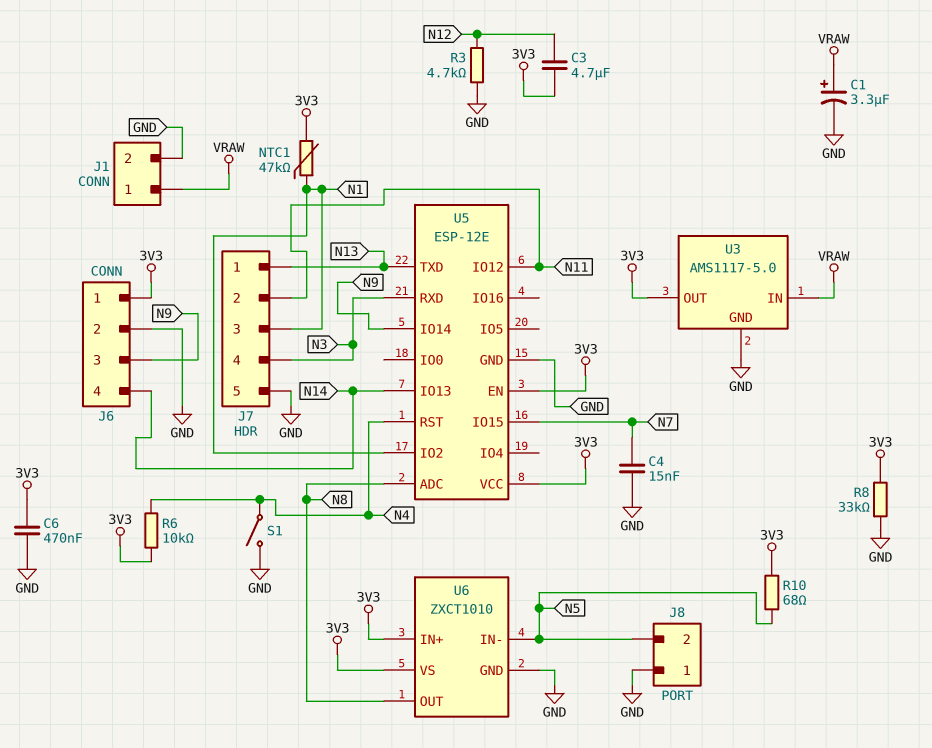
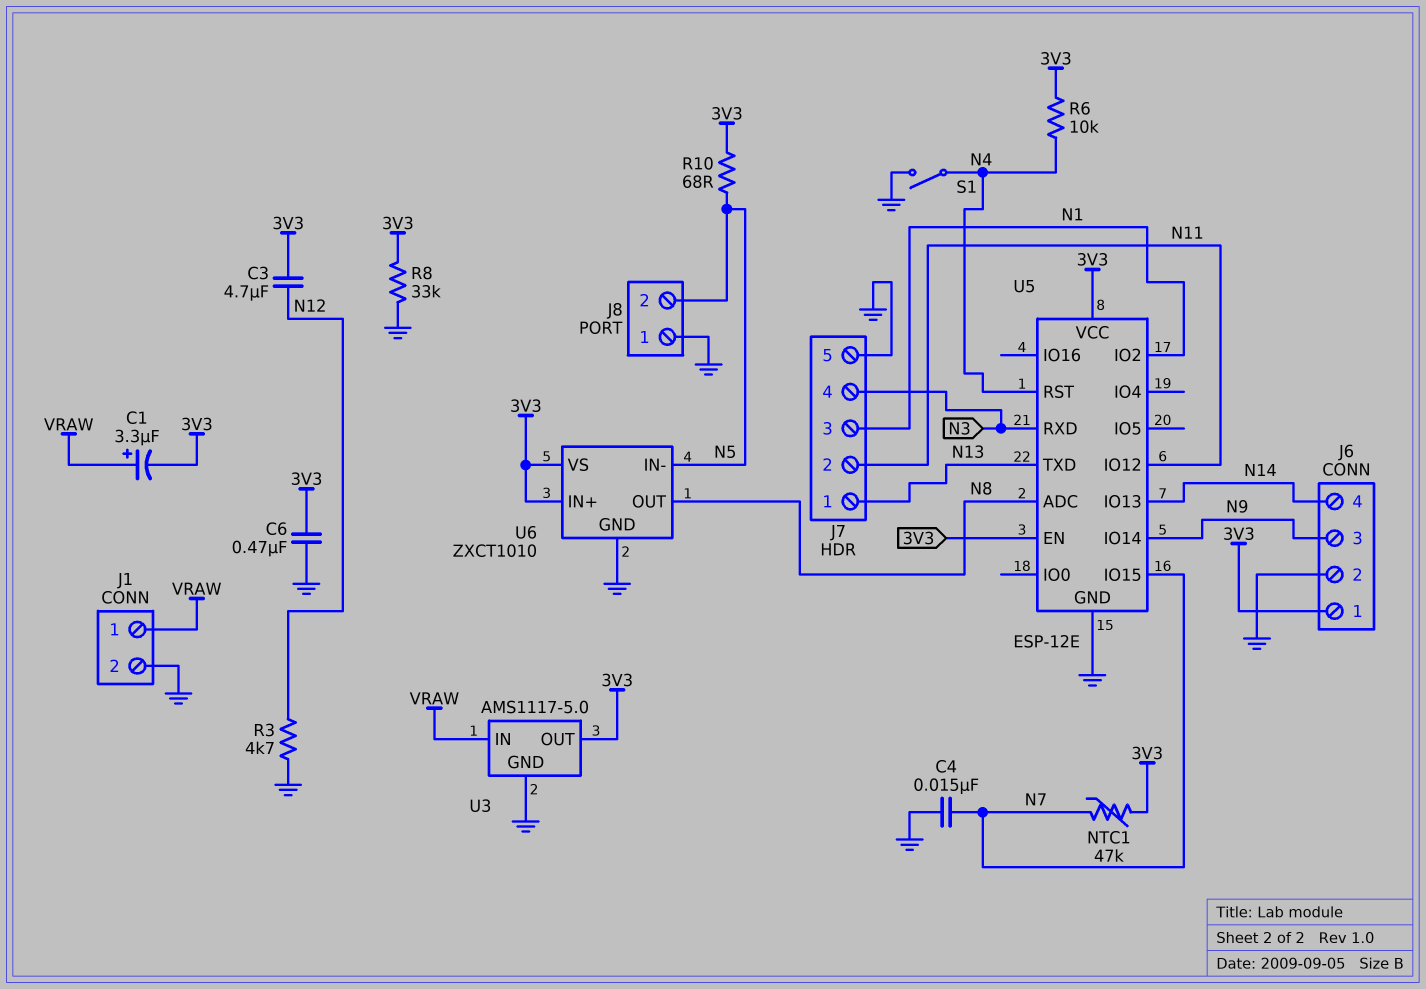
C1: 3.3uF (plus VRAW, minus GND) -> 3.3uF (plus VRAW, minus 3V3)
NTC1: 47k (3V3, N1) -> 47k (3V3, N7)

